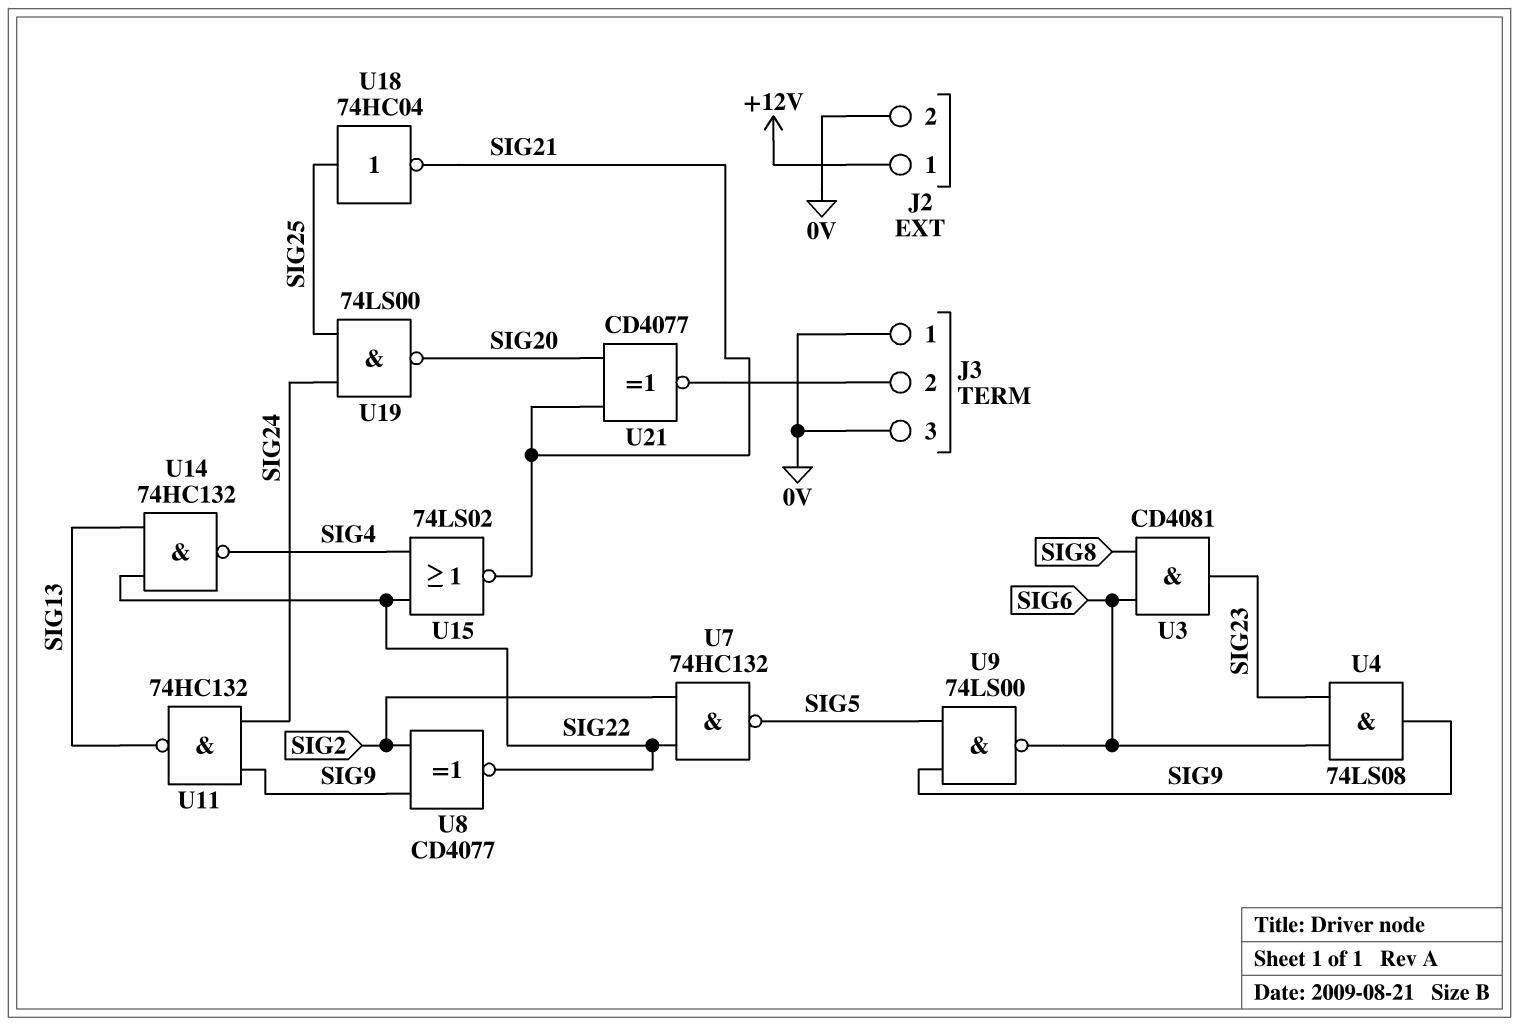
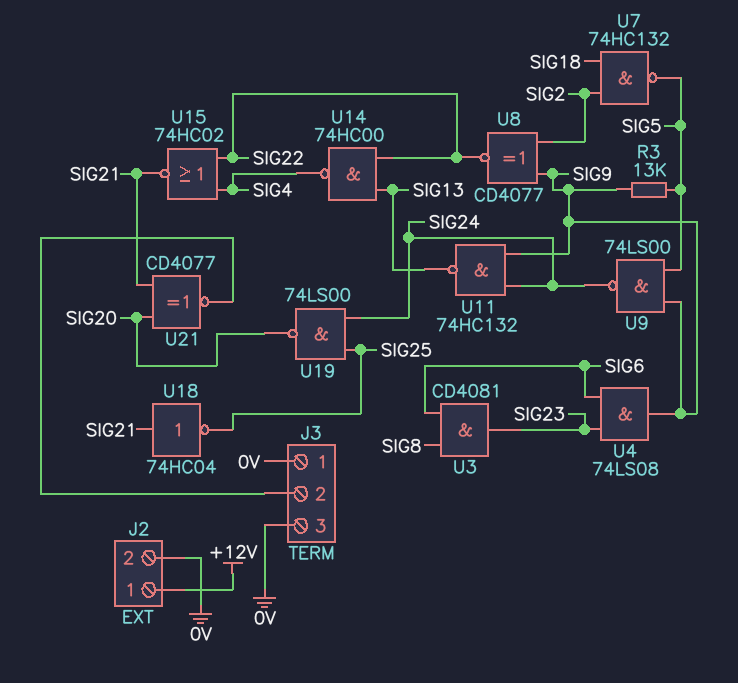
R3: none -> 13k (SIG5, SIG9)
U7: NAND 74HC132 (in SIG2, in SIG22, out SIG5) -> NAND 74HC132 (in SIG2, in SIG18, out SIG5)
U9: NAND 74LS00 (in SIG5, in SIG9, out SIG6) -> NAND 74LS00 (in SIG5, in SIG9, out SIG24)
U14: NAND 74HC132 (in SIG13, in SIG22, out SIG4) -> NAND 74HC00 (in SIG13, in SIG22, out SIG4)
U15: NOR 74LS02 (in SIG4, in SIG22, out SIG21) -> NOR 74HC02 (in SIG4, in SIG22, out SIG21)
U18: NOT 74HC04 (in SIG25, out SIG21) -> NOT 74HC04 (in SIG21, out SIG25)

